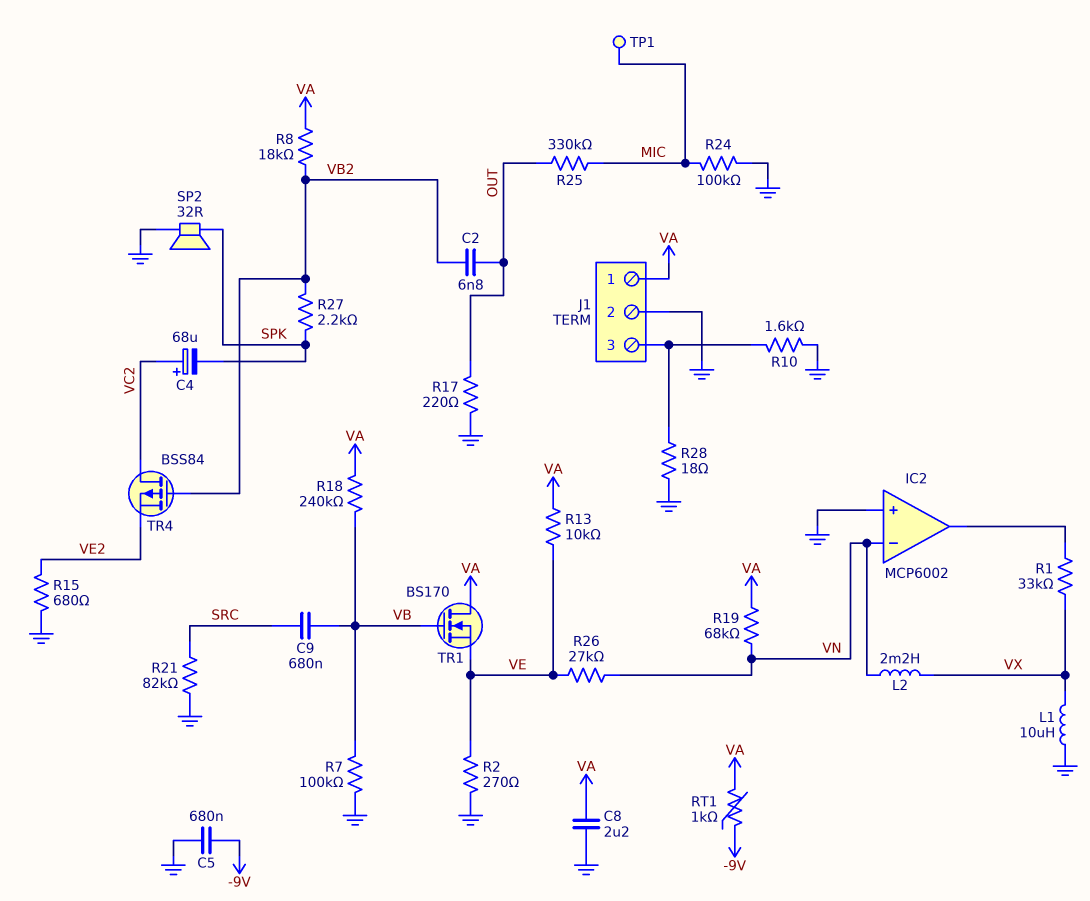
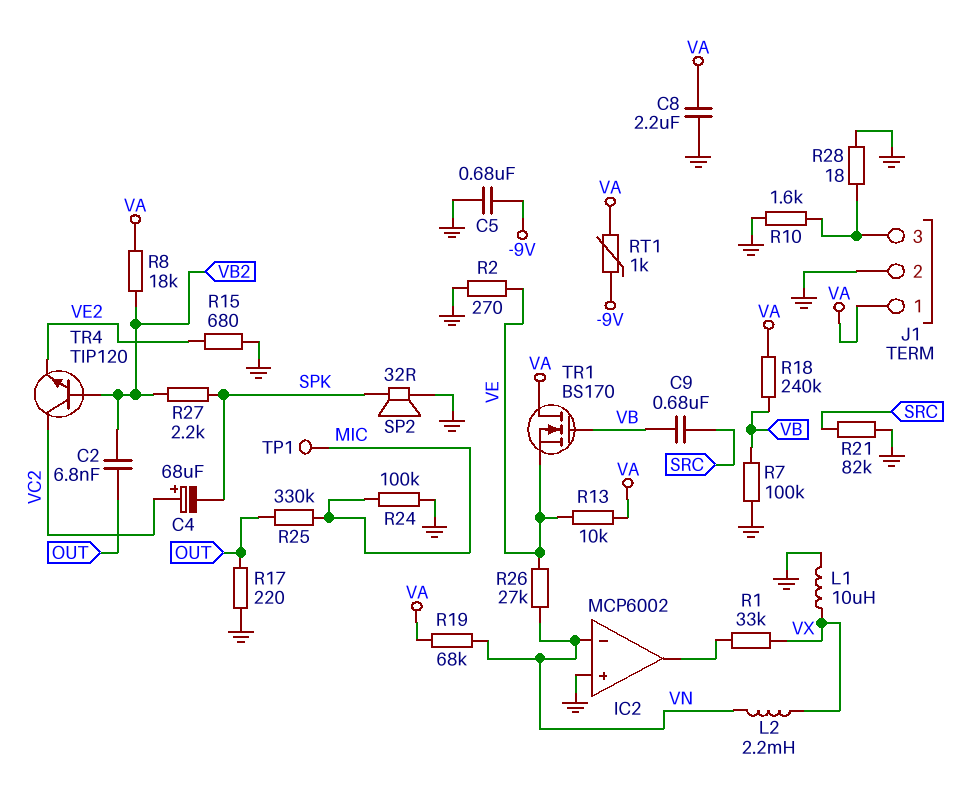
TR4: PMOS BSS84 (G VB2, D VC2, S VE2) -> NPN TIP120 (B VB2, C VC2, E VE2)

